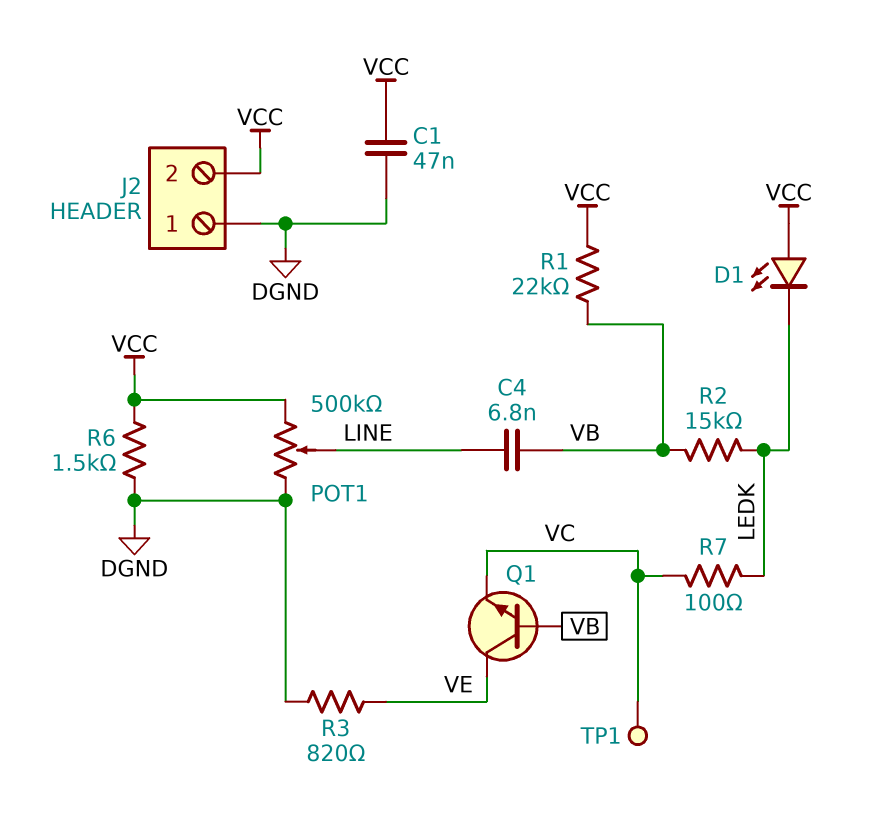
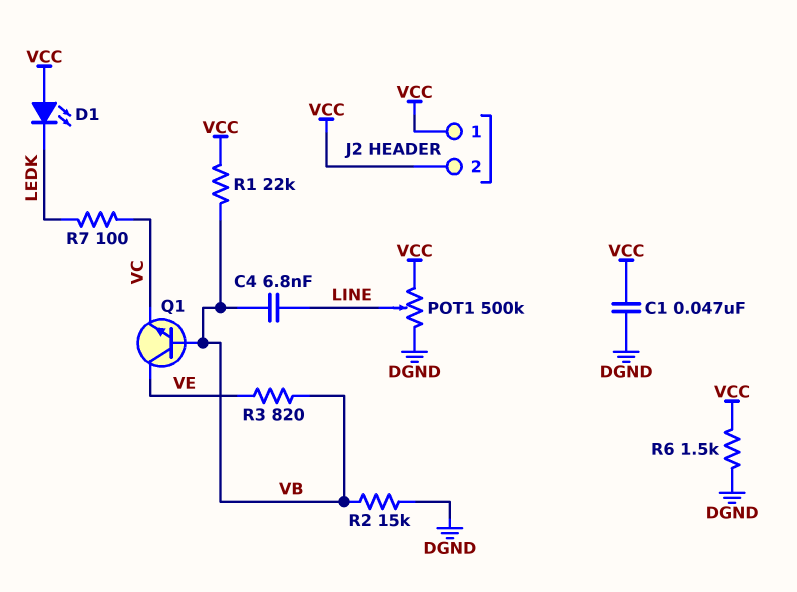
J2 pin 1: DGND -> VCC
R2: 15k (LEDK, VB) -> 15k (DGND, VB)
R3: 820 (DGND, VE) -> 820 (VB, VE)
TP1: test point (VC) -> none

